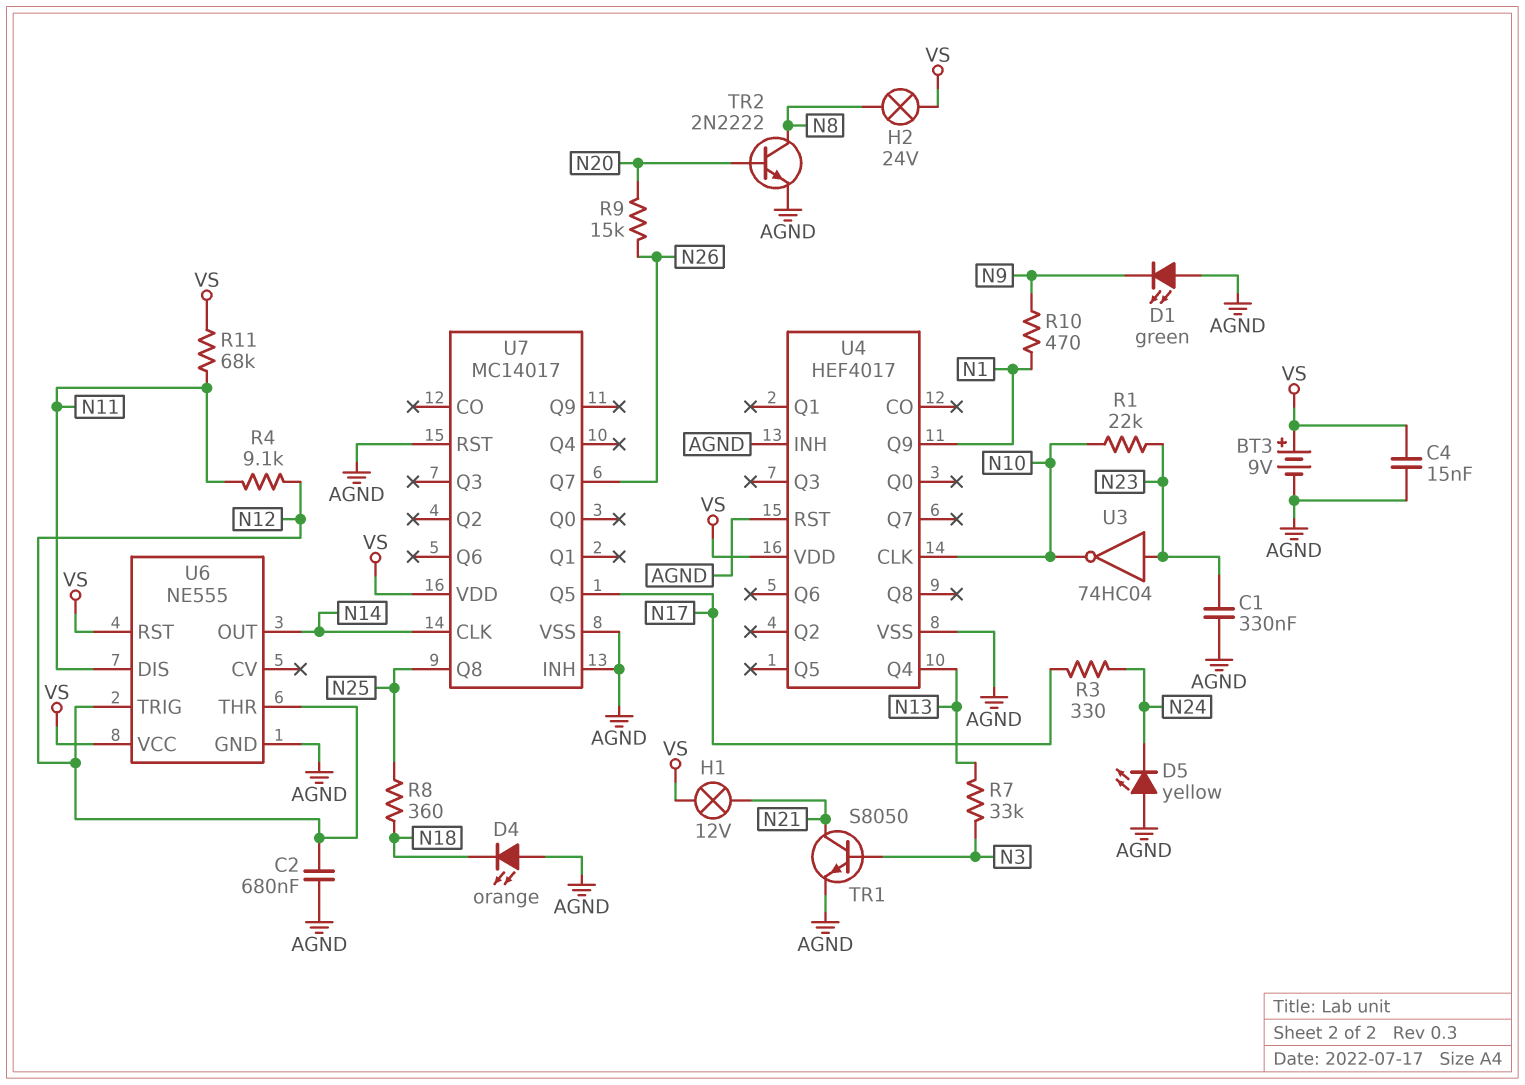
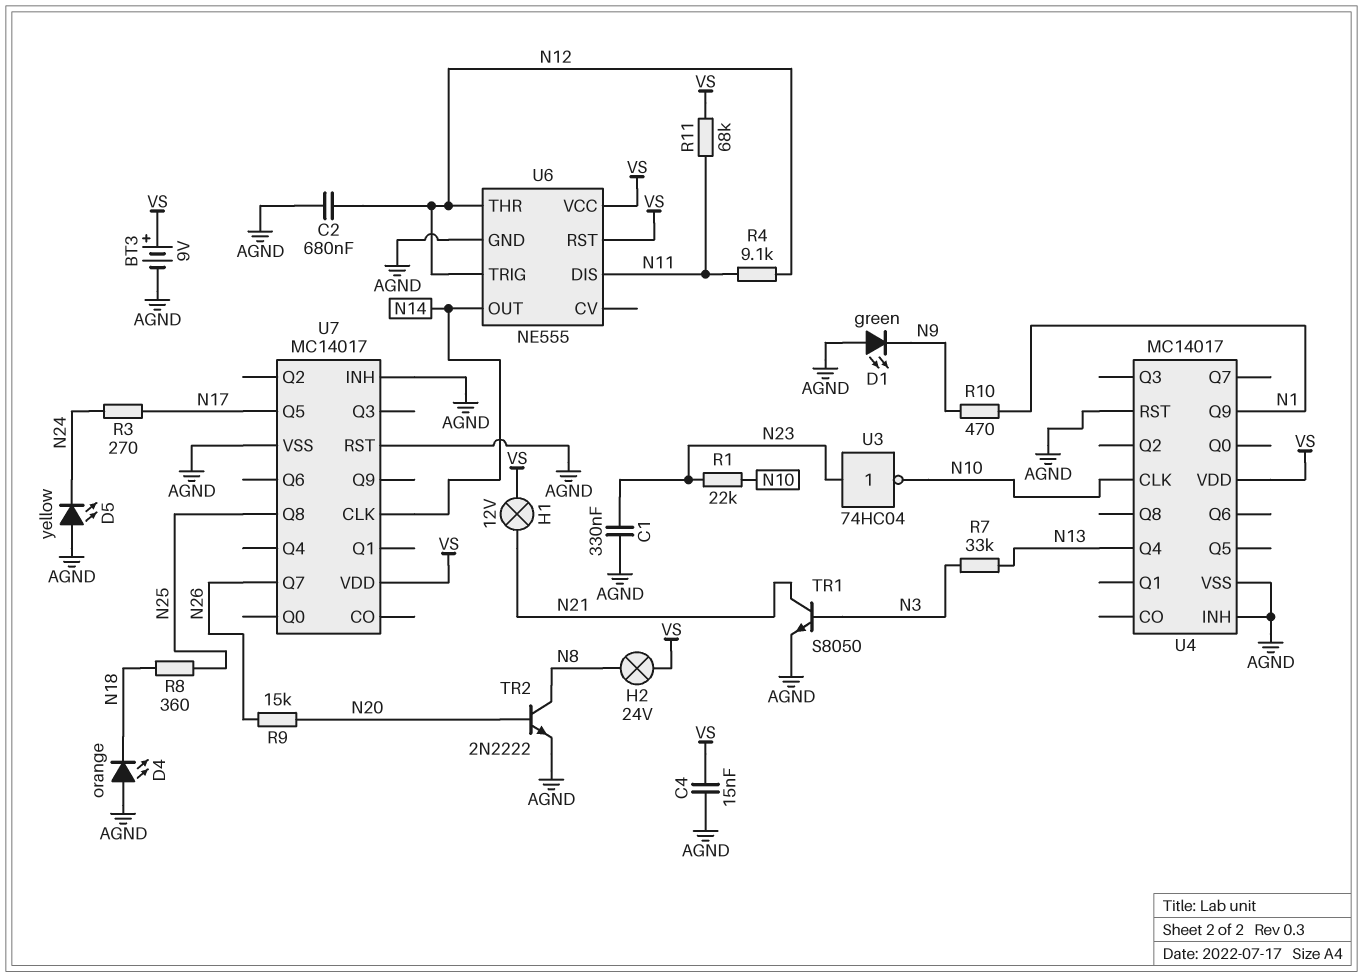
R3: 330 (N17, N24) -> 270 (N17, N24)
U4: HEF4017 -> MC14017

